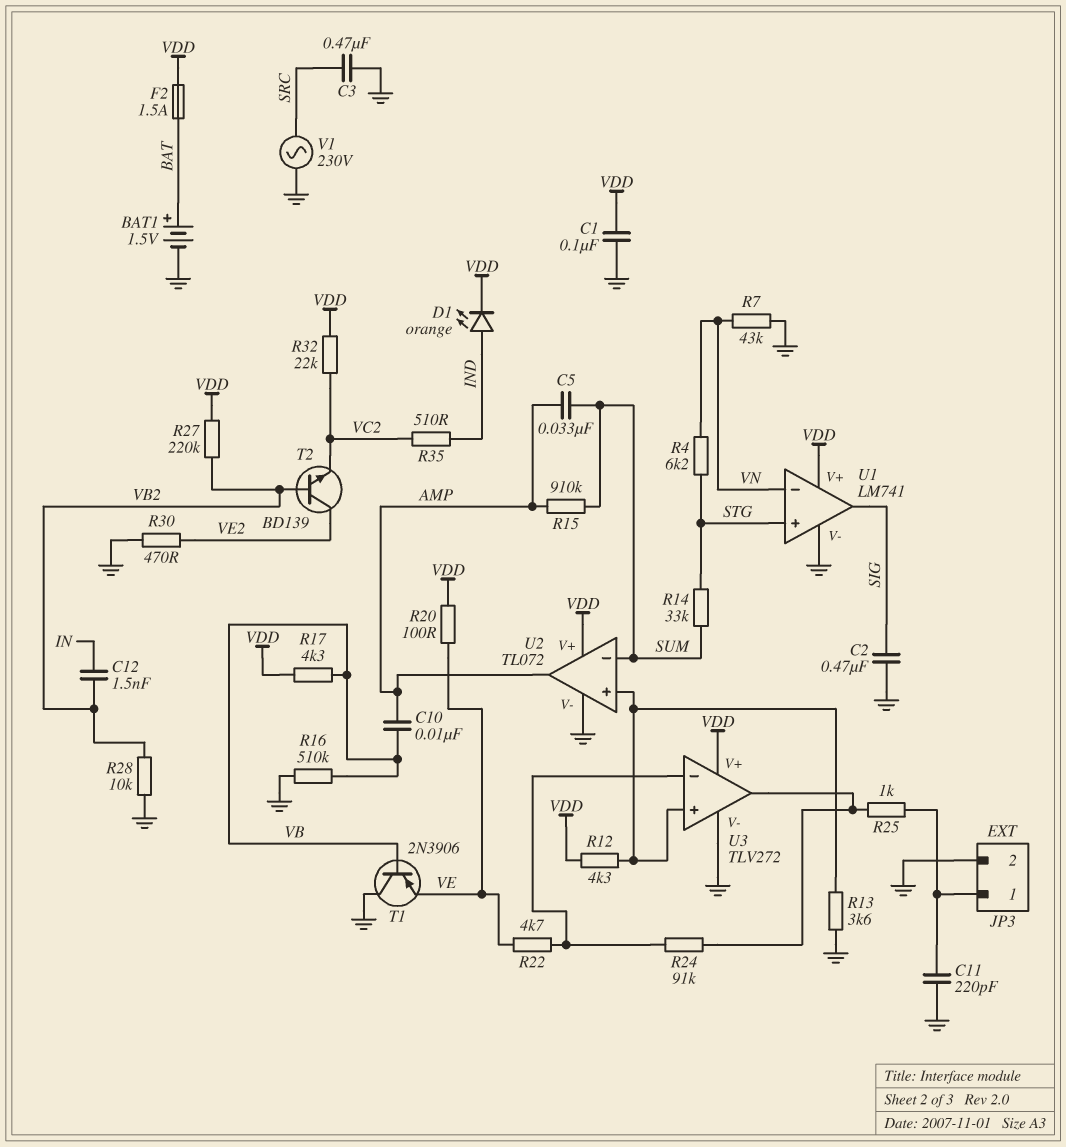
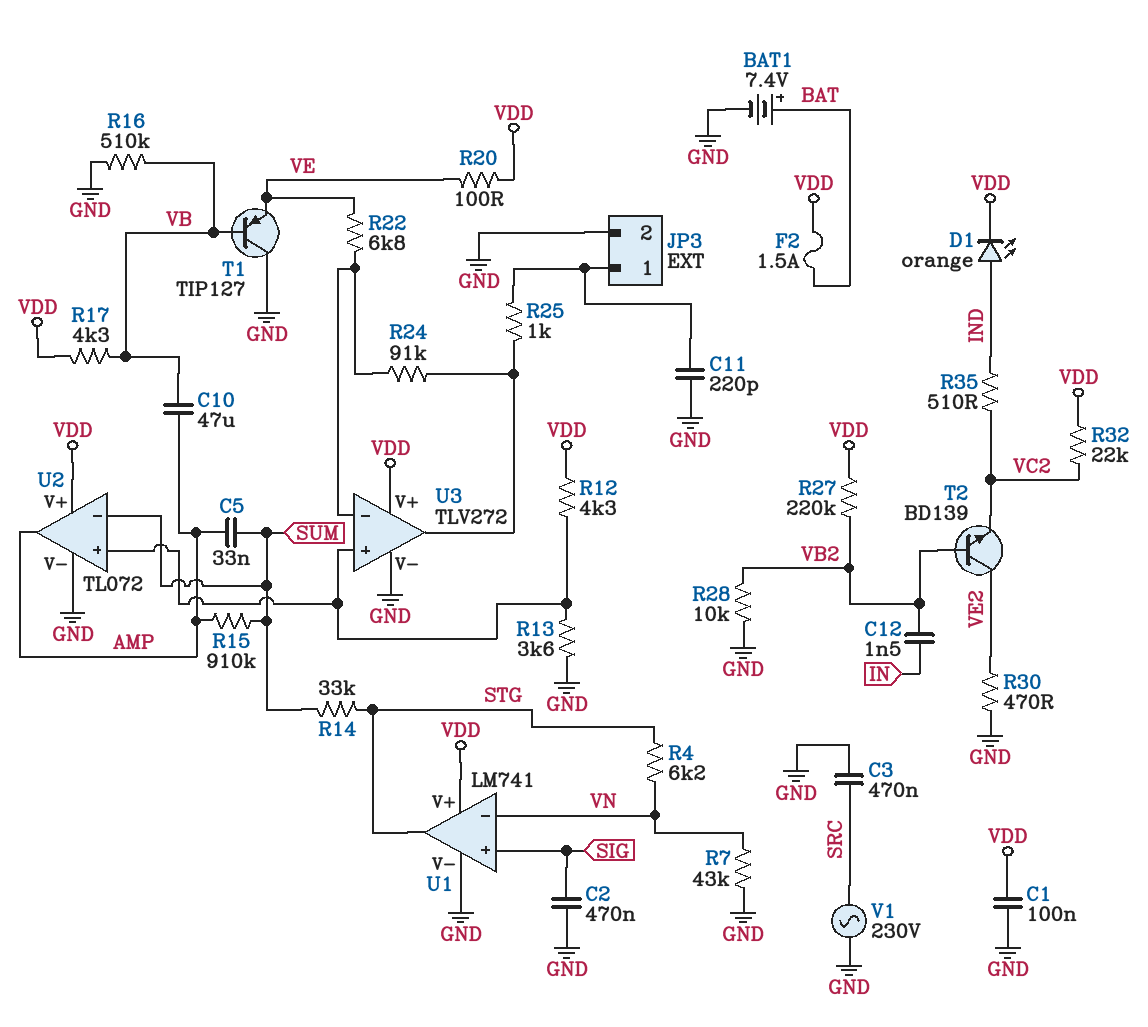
BAT1: 1.5V (plus BAT, minus GND) -> 7.4V (plus BAT, minus GND)
C10: 10nF (AMP, VB) -> 47uF (AMP, VB)
R22: 4.7k (U3/in-, VE) -> 6.8k (U3/in-, VE)
T1: PNP 2N3906 (B VB, C GND, E VE) -> PNP TIP127 (B VB, C GND, E VE)
U1 pin in+: STG -> SIG
U1 pin out: SIG -> STG

